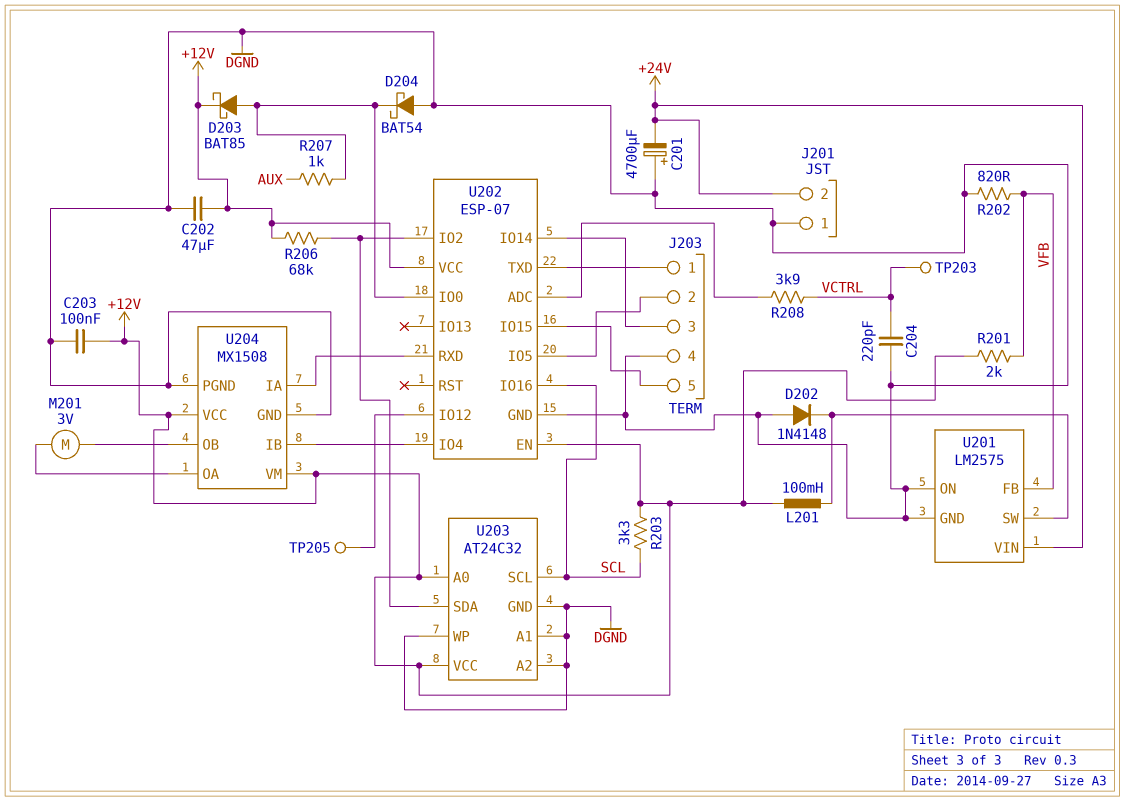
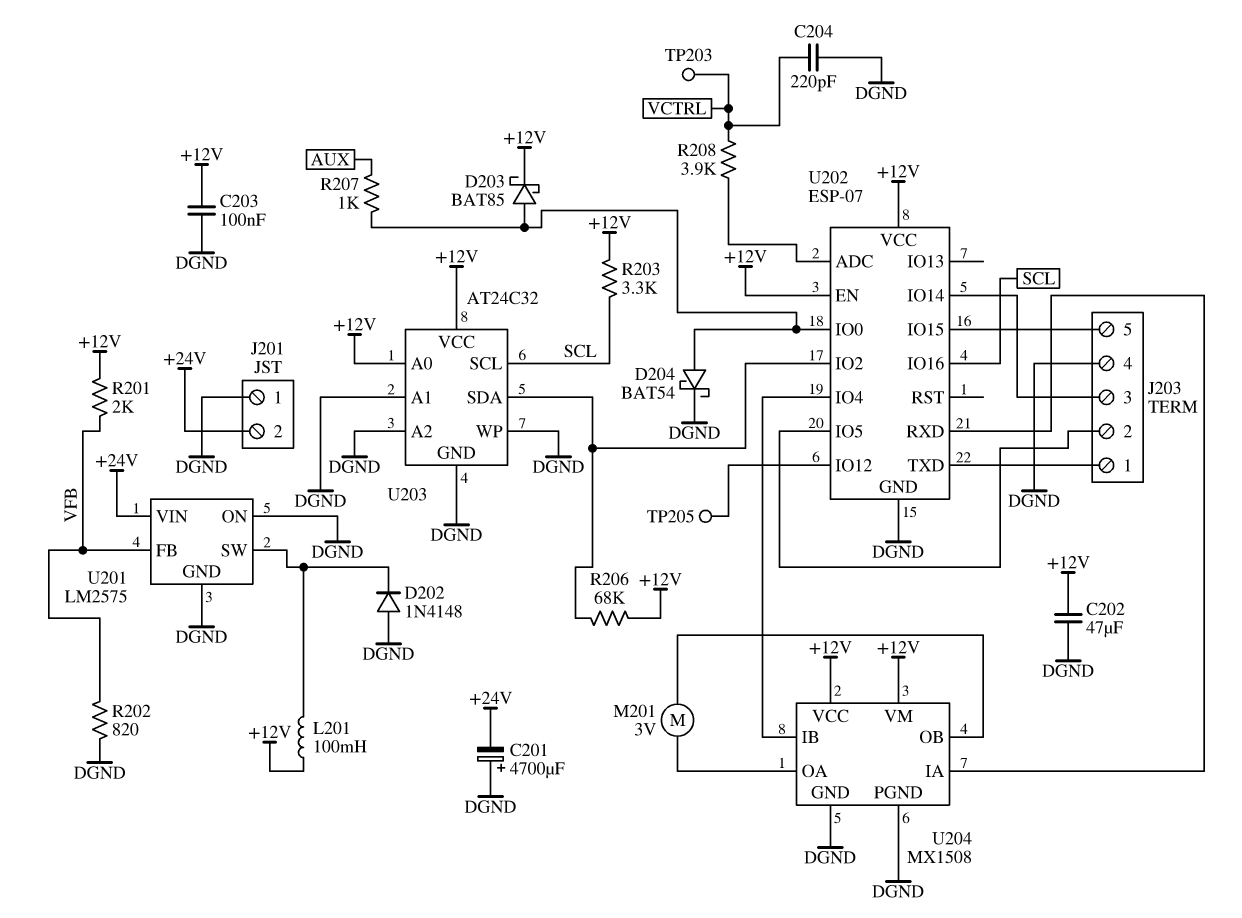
D204: schottky BAT54 (A DGND, K U202/IO0) -> schottky BAT54 (A U202/IO0, K DGND)

